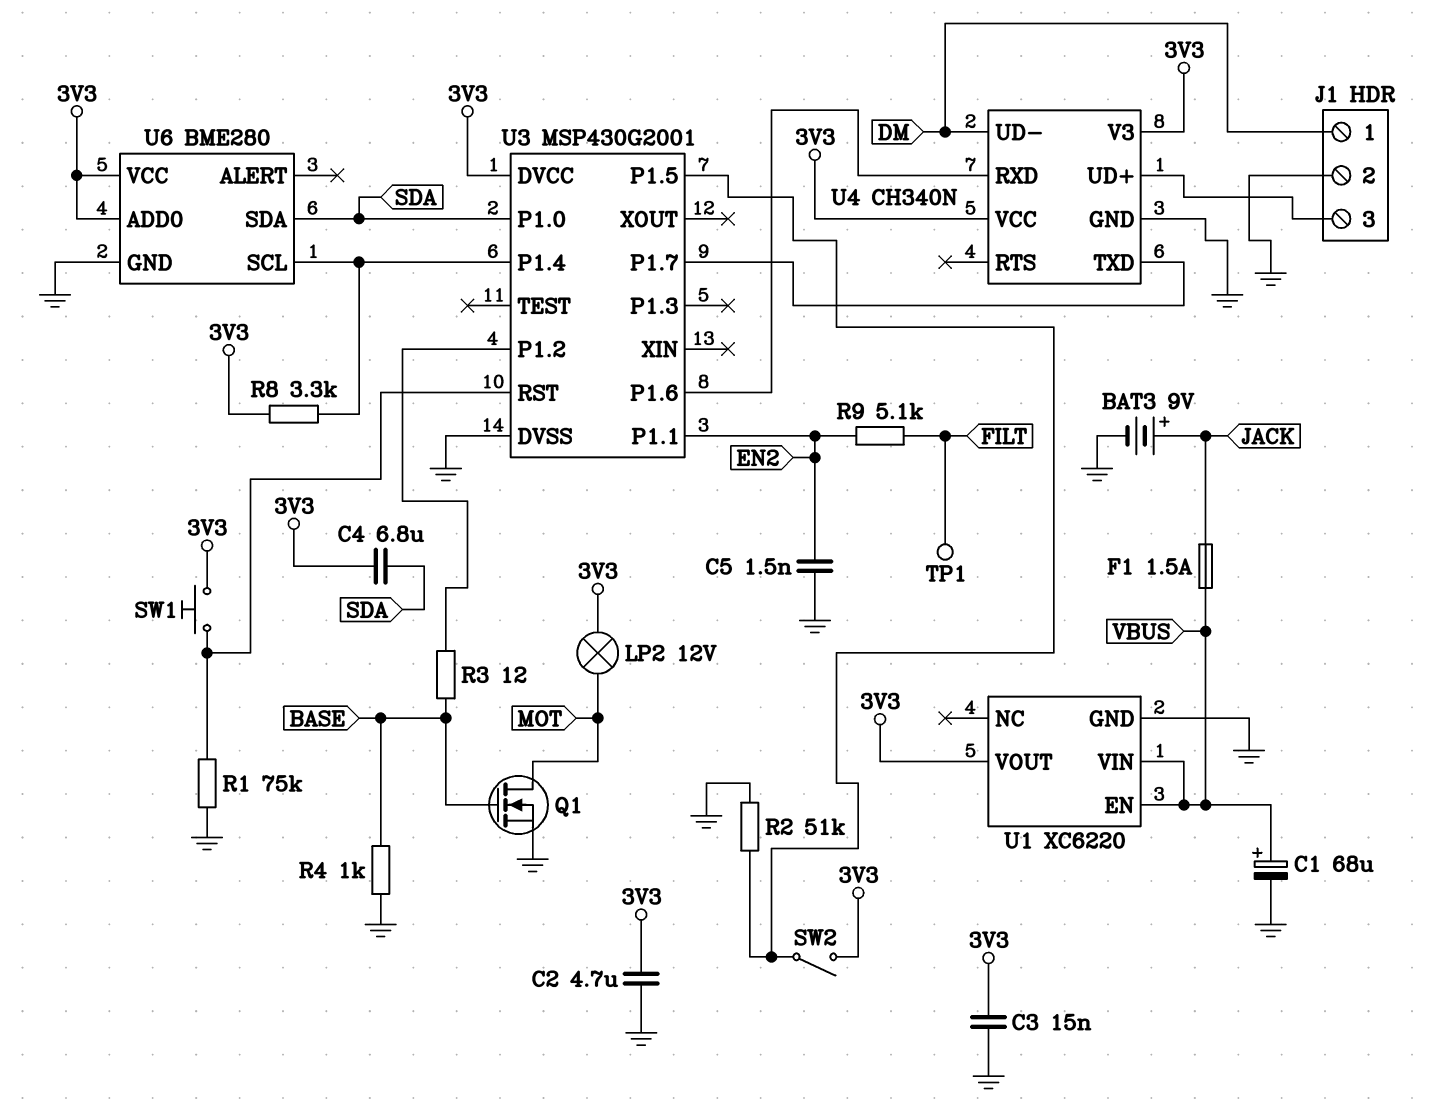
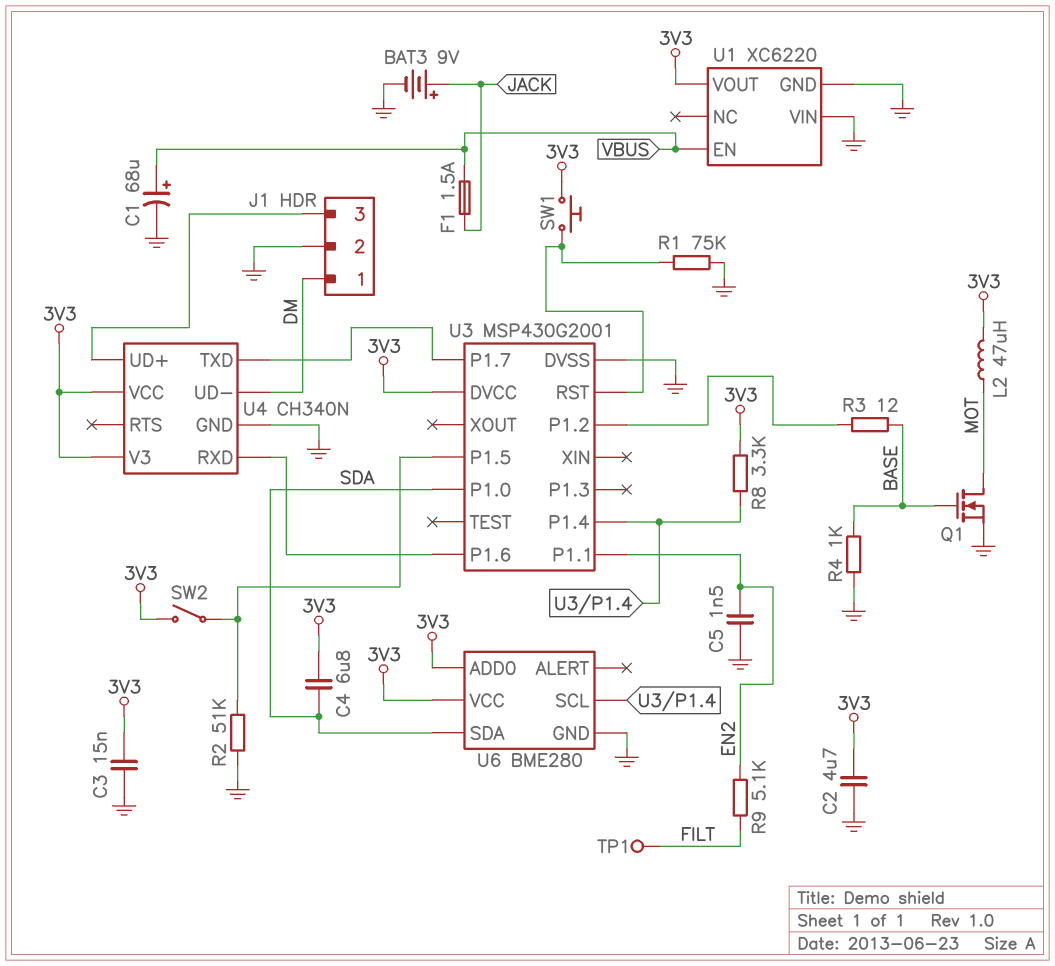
L2: none -> 47uH (3V3, MOT)
LP2: lamp 12V (3V3, MOT) -> none
U1 pin VIN: VBUS -> GND

